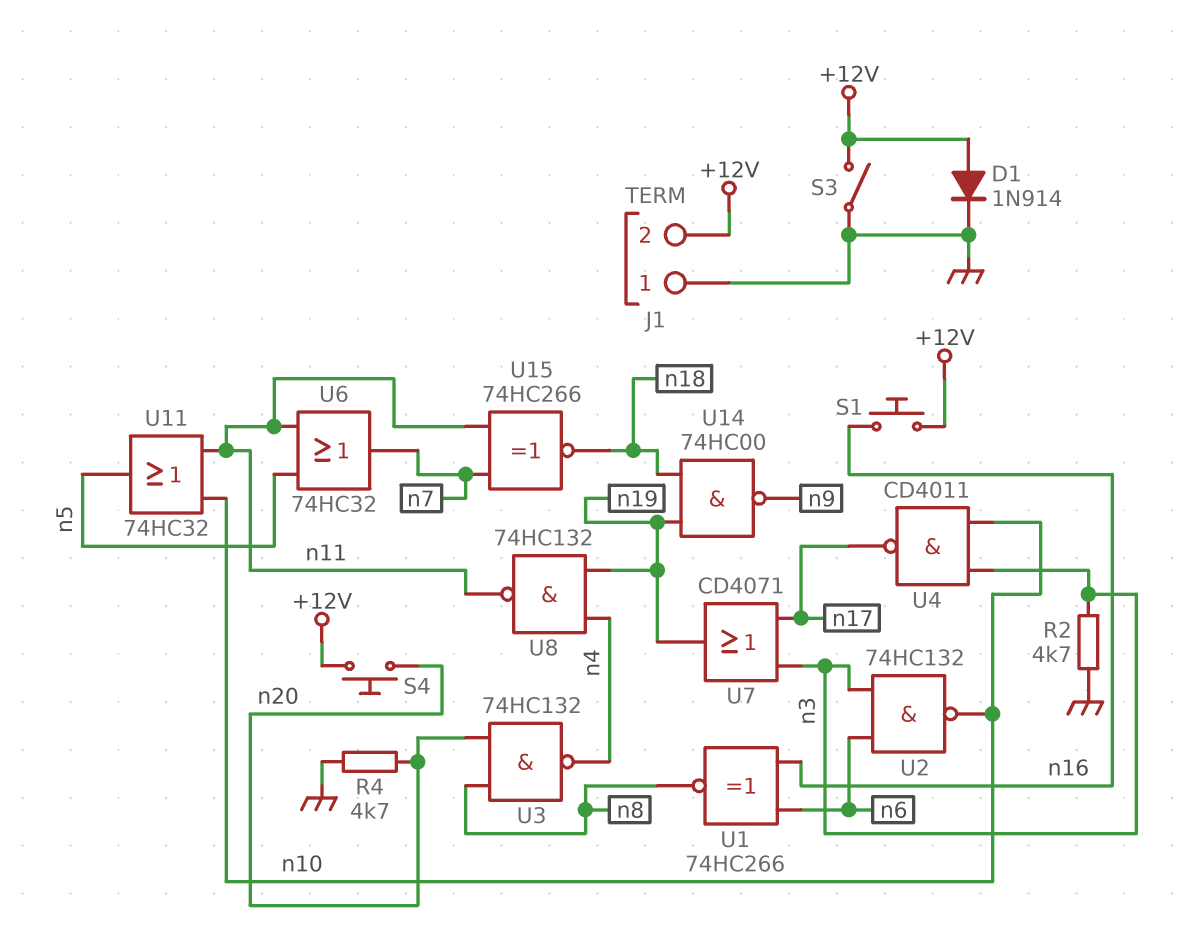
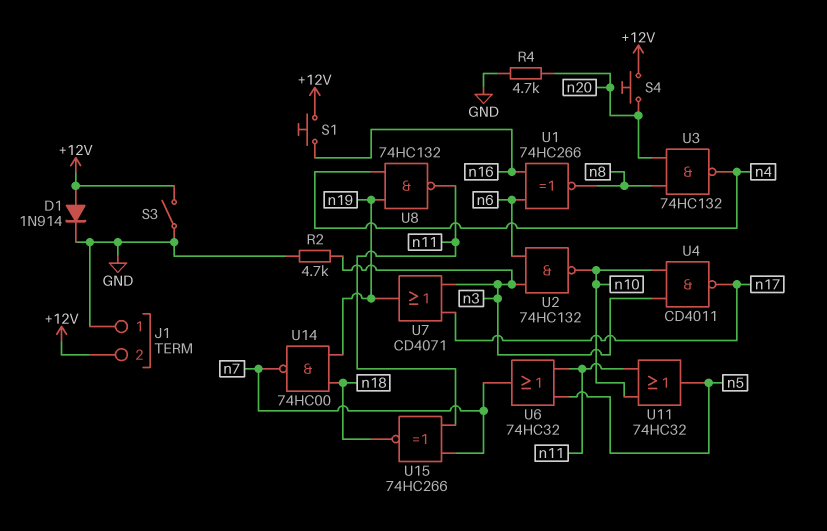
U14: NAND 74HC00 (in n18, in n19, out n9) -> NAND 74HC00 (in n18, in n19, out n7)

